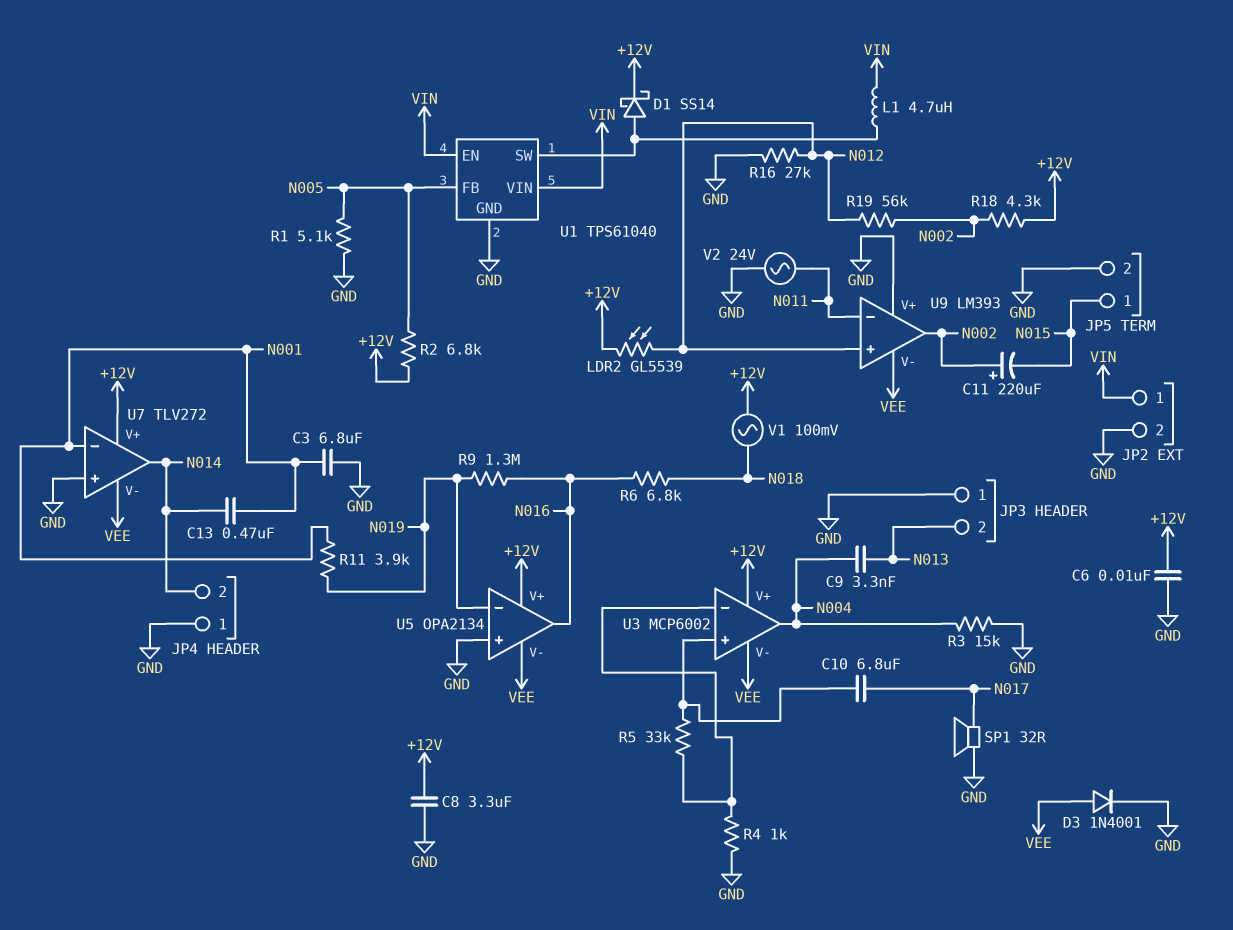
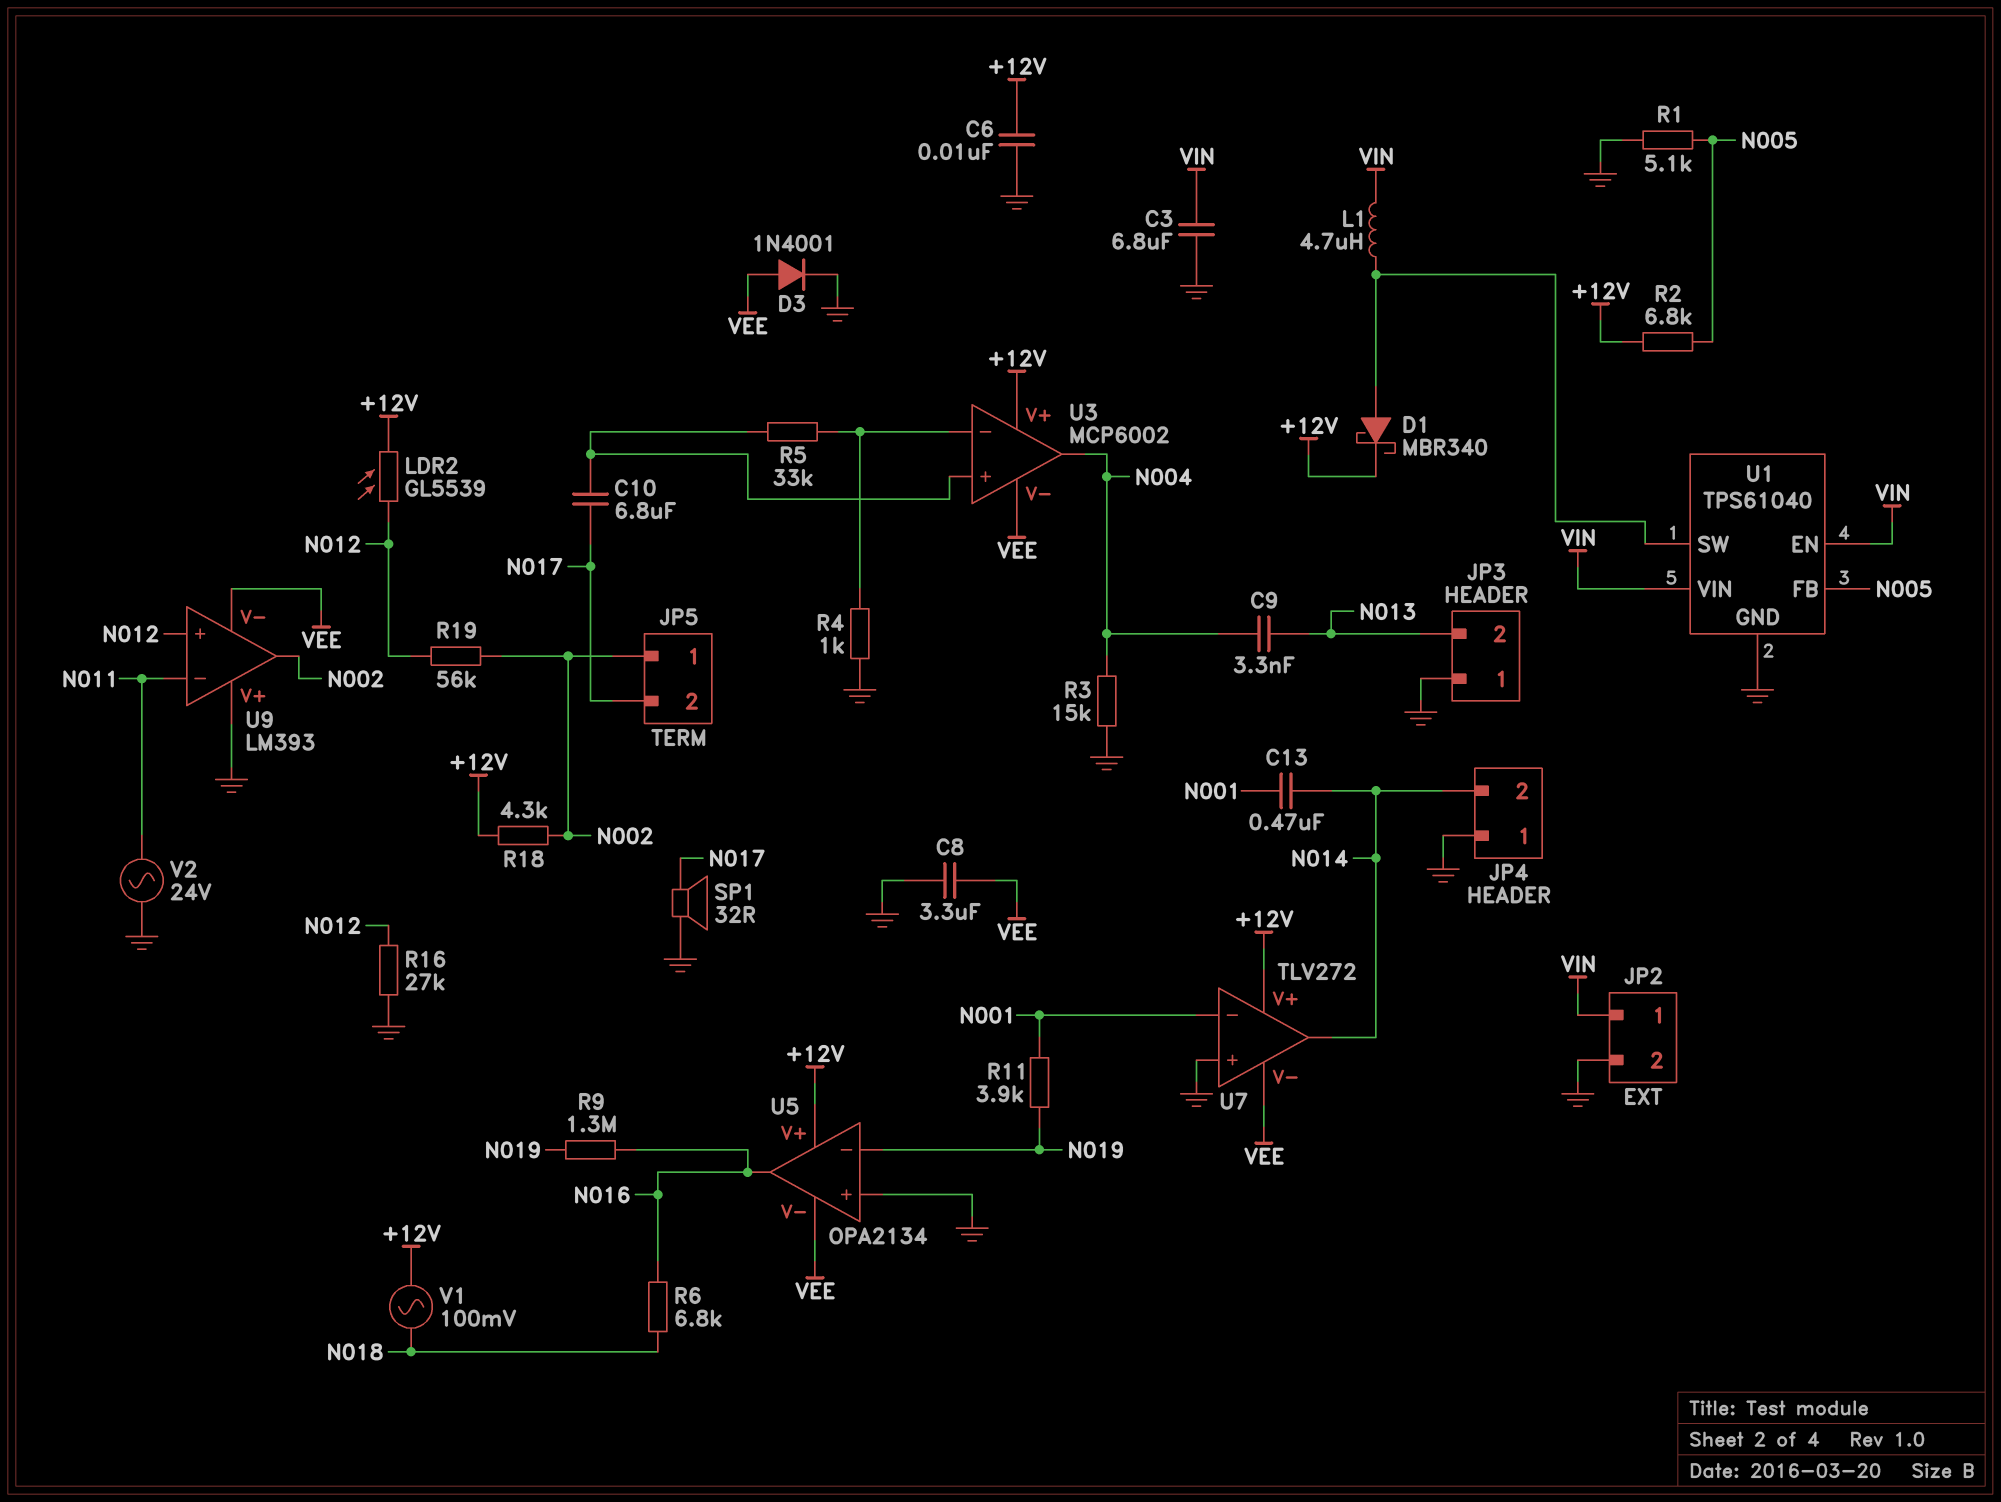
C3: 6.8uF (GND, N001) -> 6.8uF (GND, VIN)
C8: 3.3uF (+12V, GND) -> 3.3uF (GND, VEE)
C11: 220uF (plus N002, minus N015) -> none
D1: schottky SS14 (A U1/SW, K +12V) -> schottky MBR340 (A U1/SW, K +12V)
JP5 pin 1: N015 -> N002
JP5 pin 2: GND -> N017

